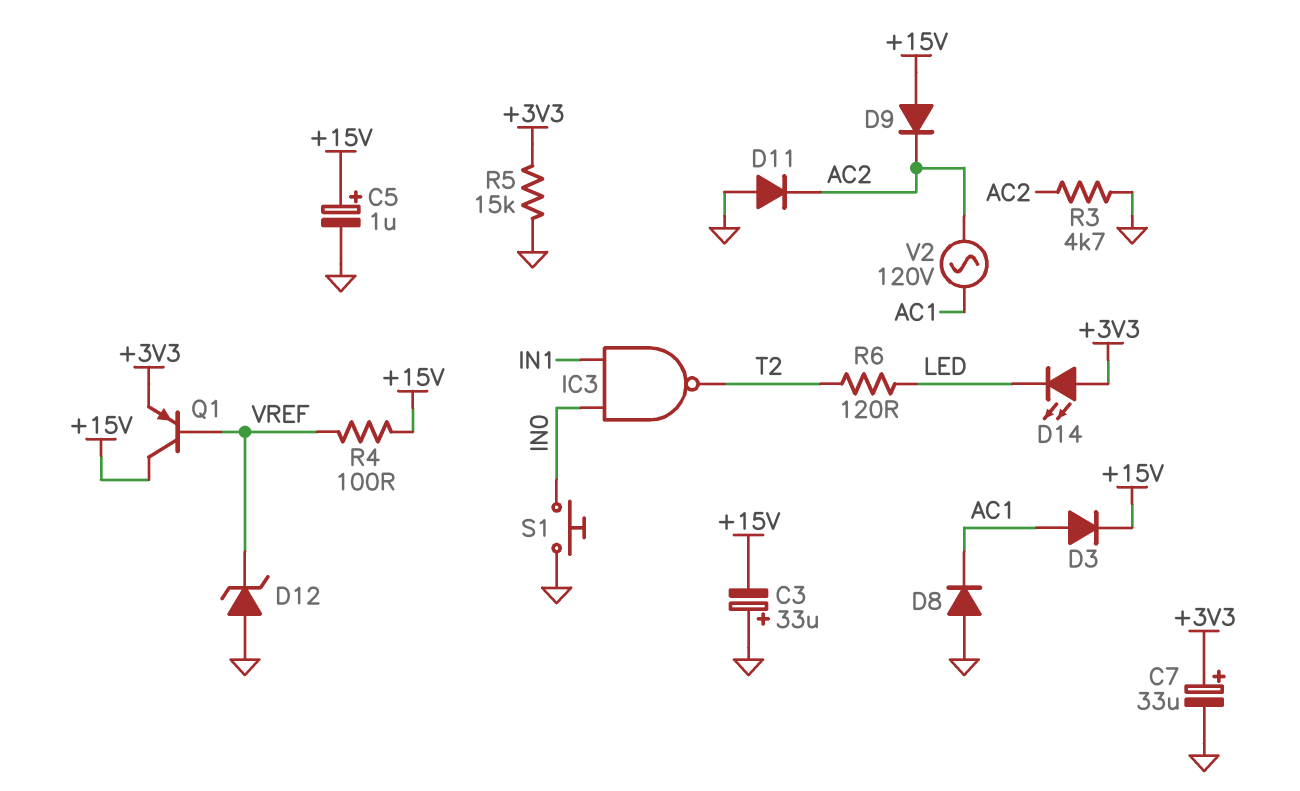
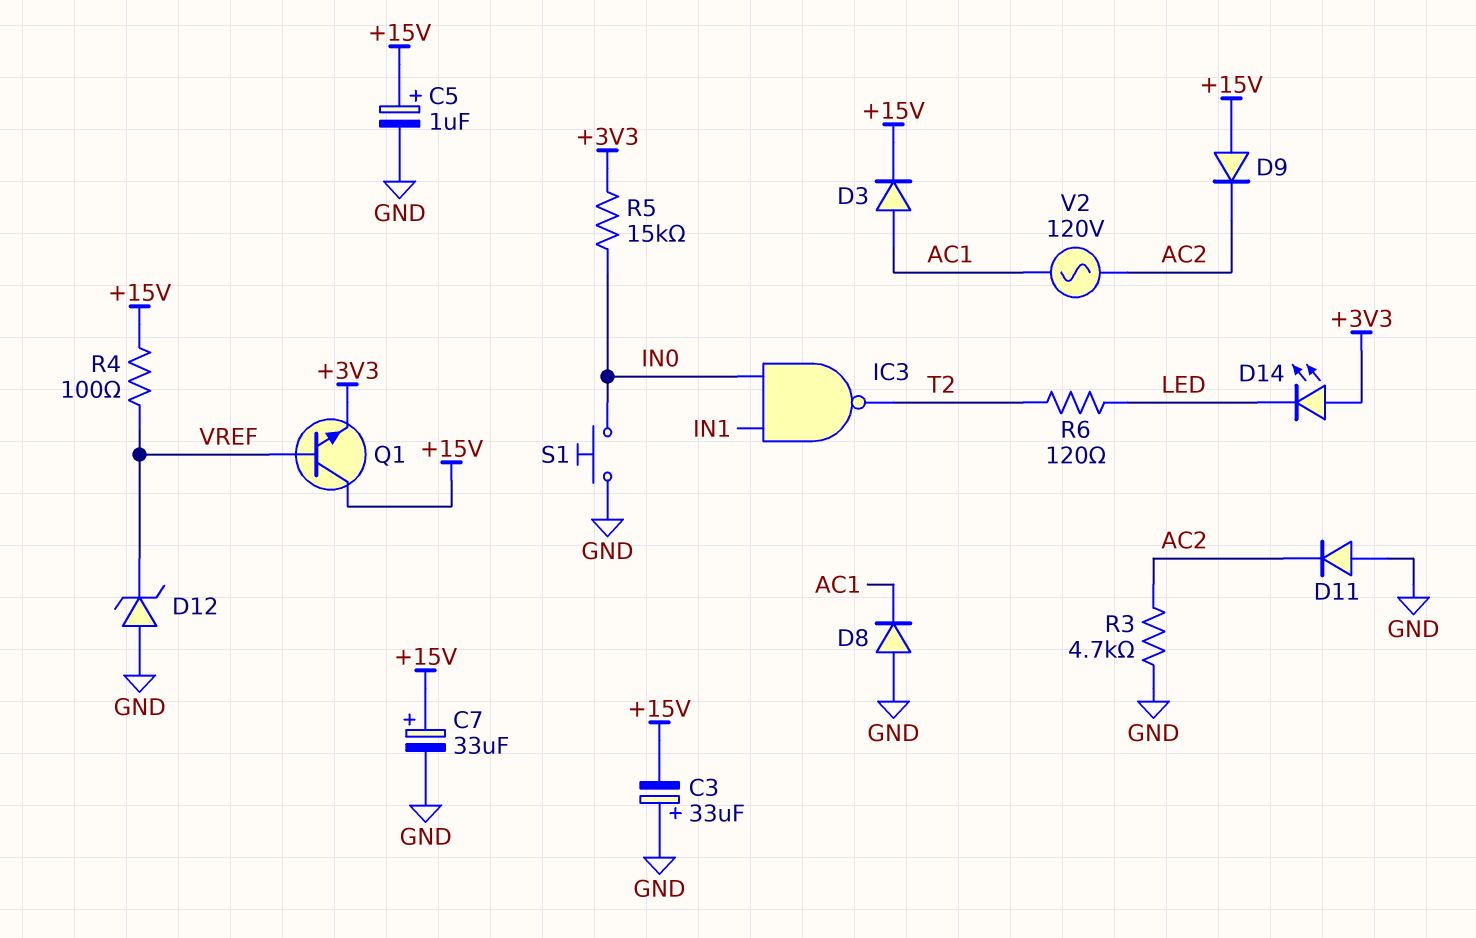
C7: 33uF (plus +3V3, minus GND) -> 33uF (plus +15V, minus GND)
Q1: PNP (B VREF, C +15V, E +3V3) -> NPN (B VREF, C +15V, E +3V3)
R5: 15k (+3V3, GND) -> 15k (+3V3, IN0)

